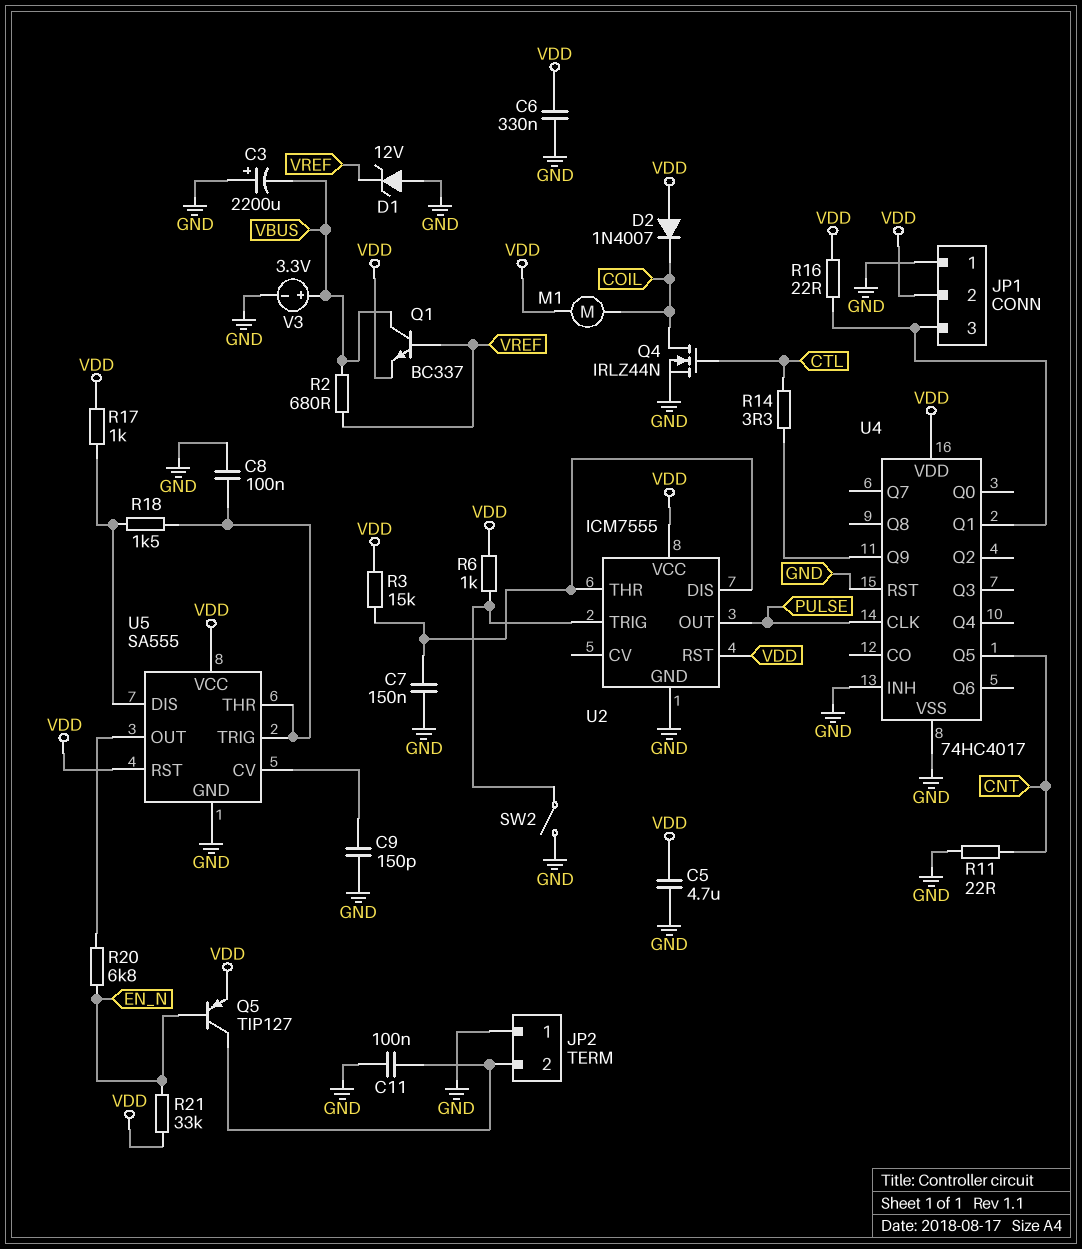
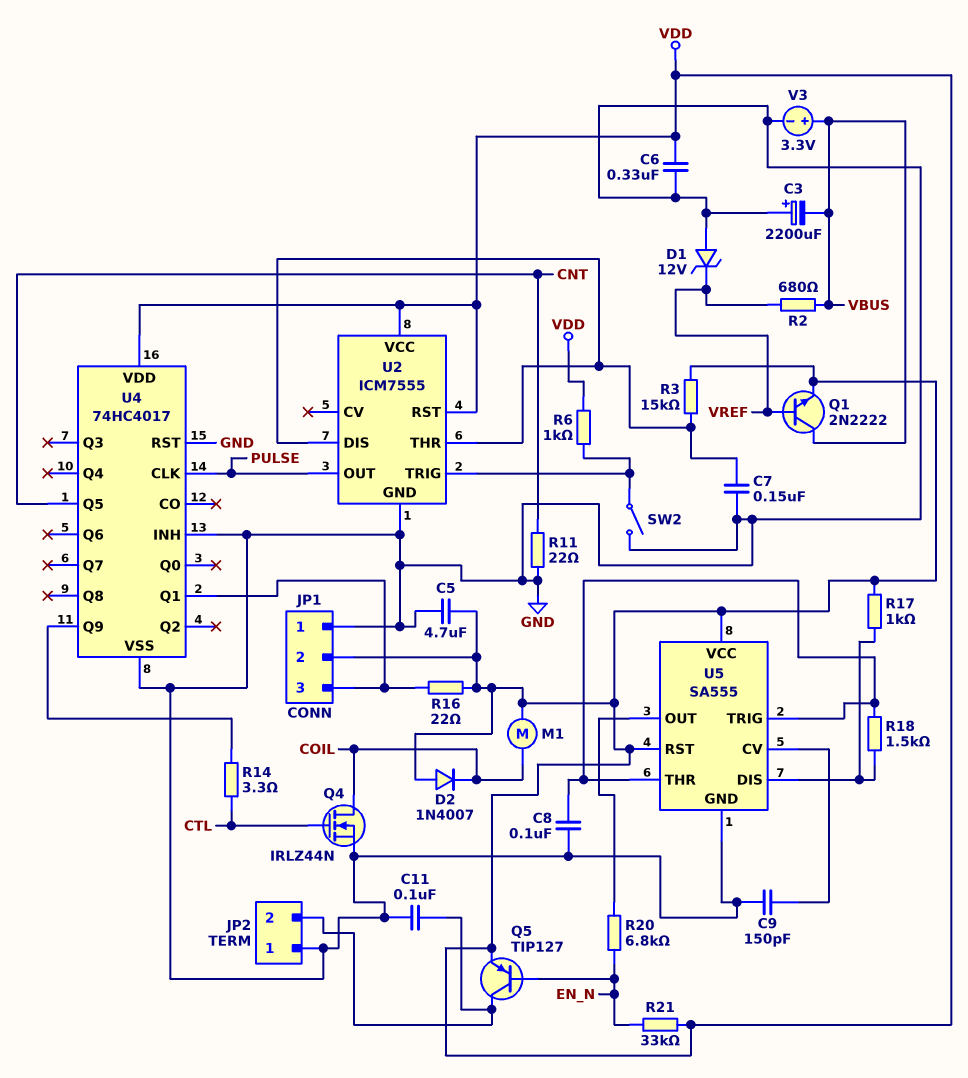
Q1: NPN BC337 (B VREF, C VBUS, E VDD) -> NPN 2N2222 (B VREF, C VBUS, E VDD)

